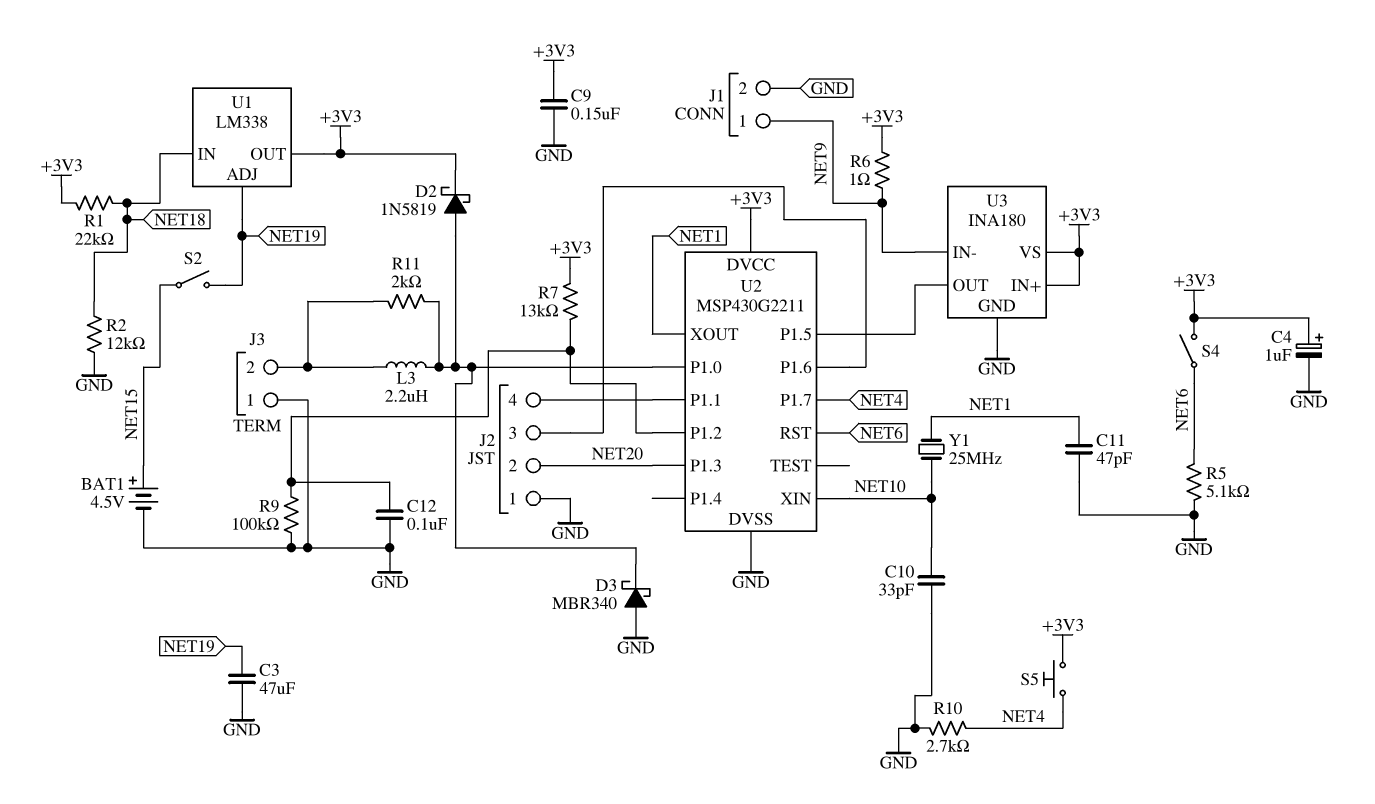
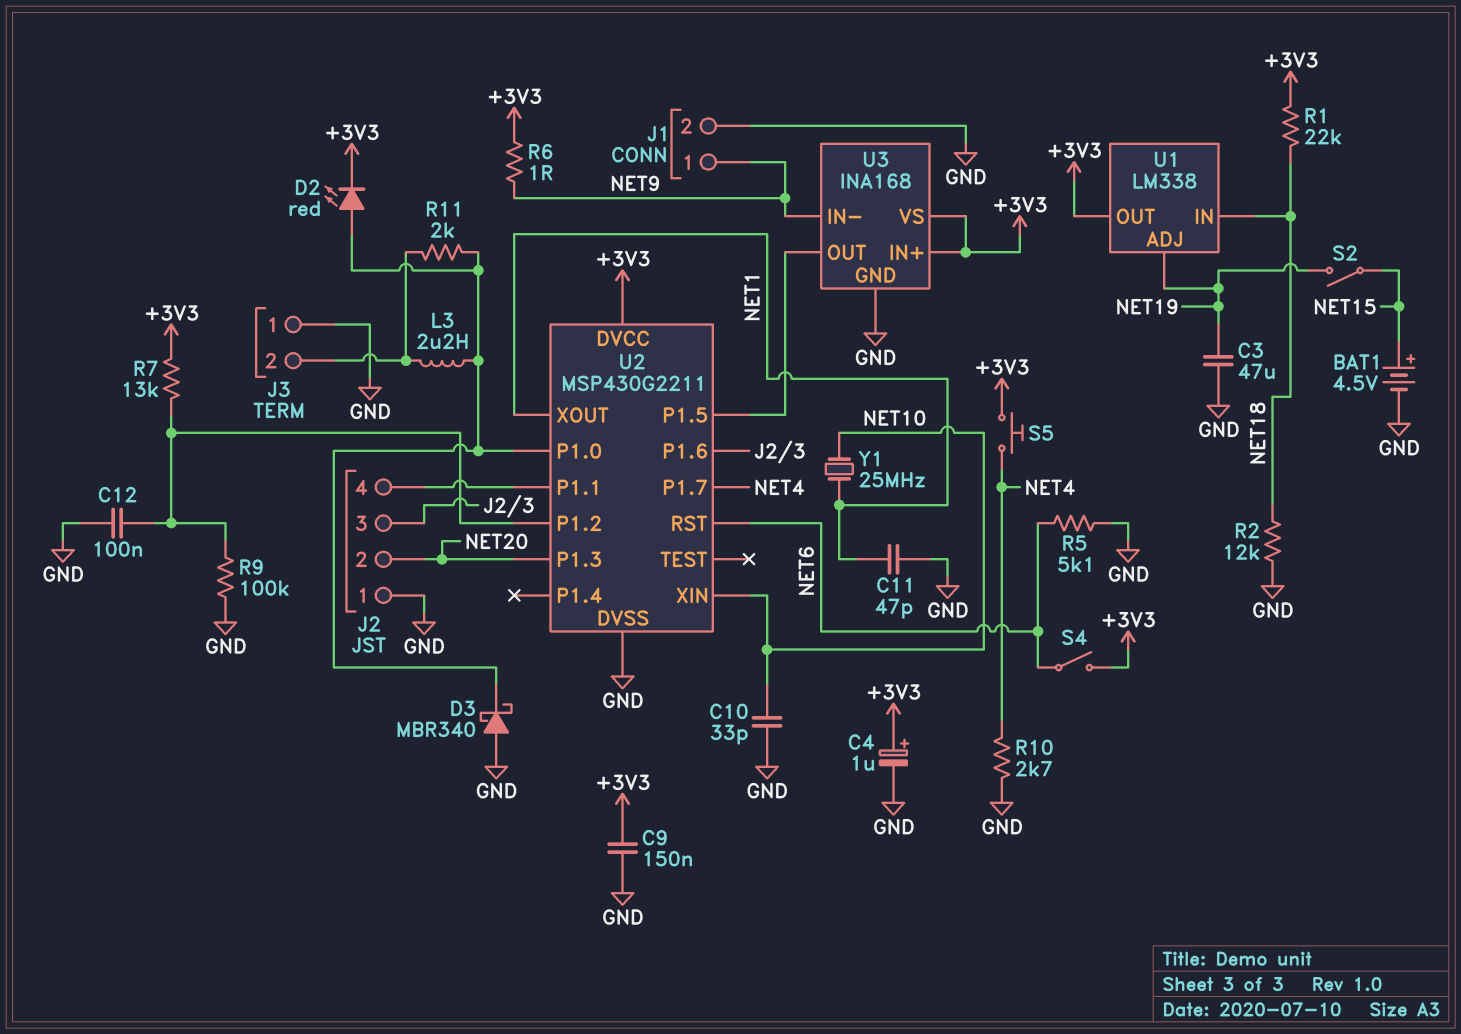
D2: schottky 1N5819 (A U2/P1.0, K +3V3) -> LED red (A U2/P1.0, K +3V3)
U3: INA180 -> INA168

